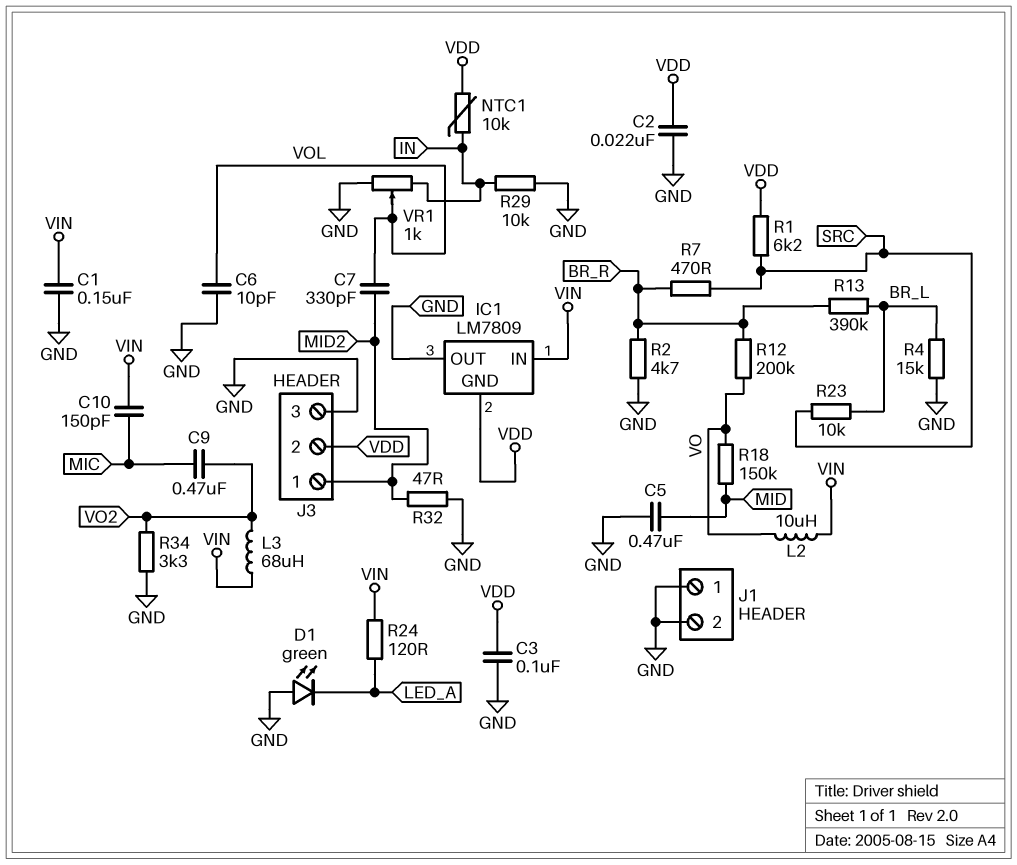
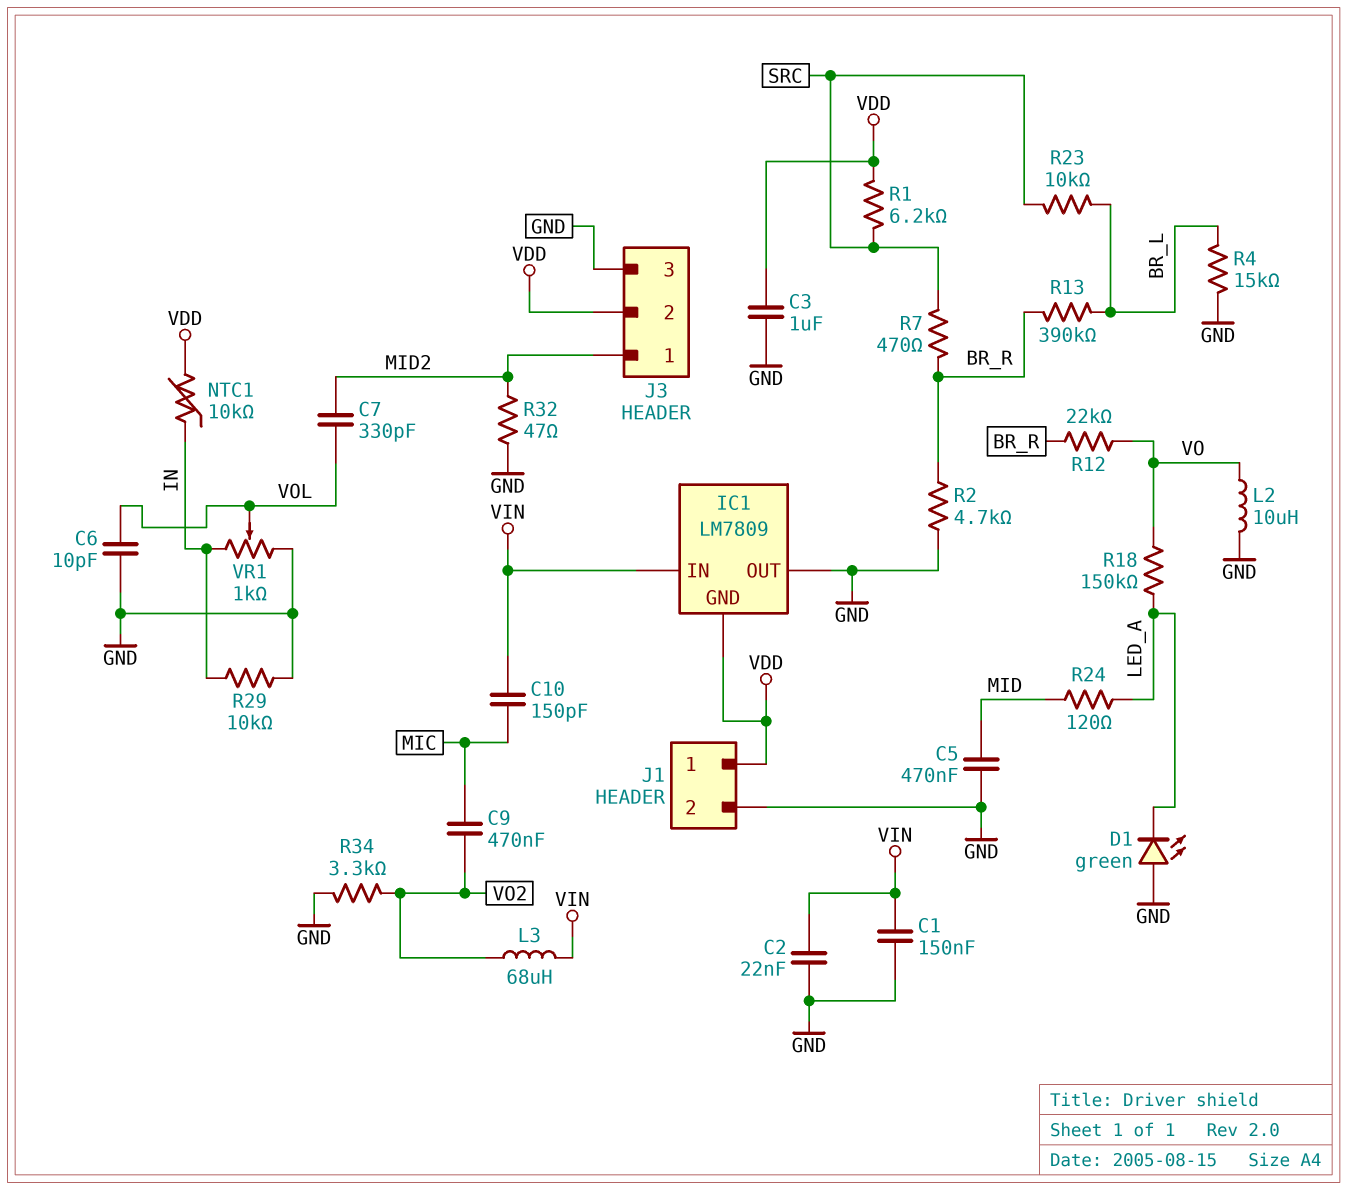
C2: 22nF (GND, VDD) -> 22nF (GND, VIN)
C3: 100nF (GND, VDD) -> 1uF (GND, VDD)
J1 pin 1: GND -> VDD
L2: 10uH (VIN, VO) -> 10uH (GND, VO)
R12: 200k (BR_R, VO) -> 22k (BR_R, VO)
R18: 150k (MID, VO) -> 150k (LED_A, VO)
R24: 120 (LED_A, VIN) -> 120 (LED_A, MID)

